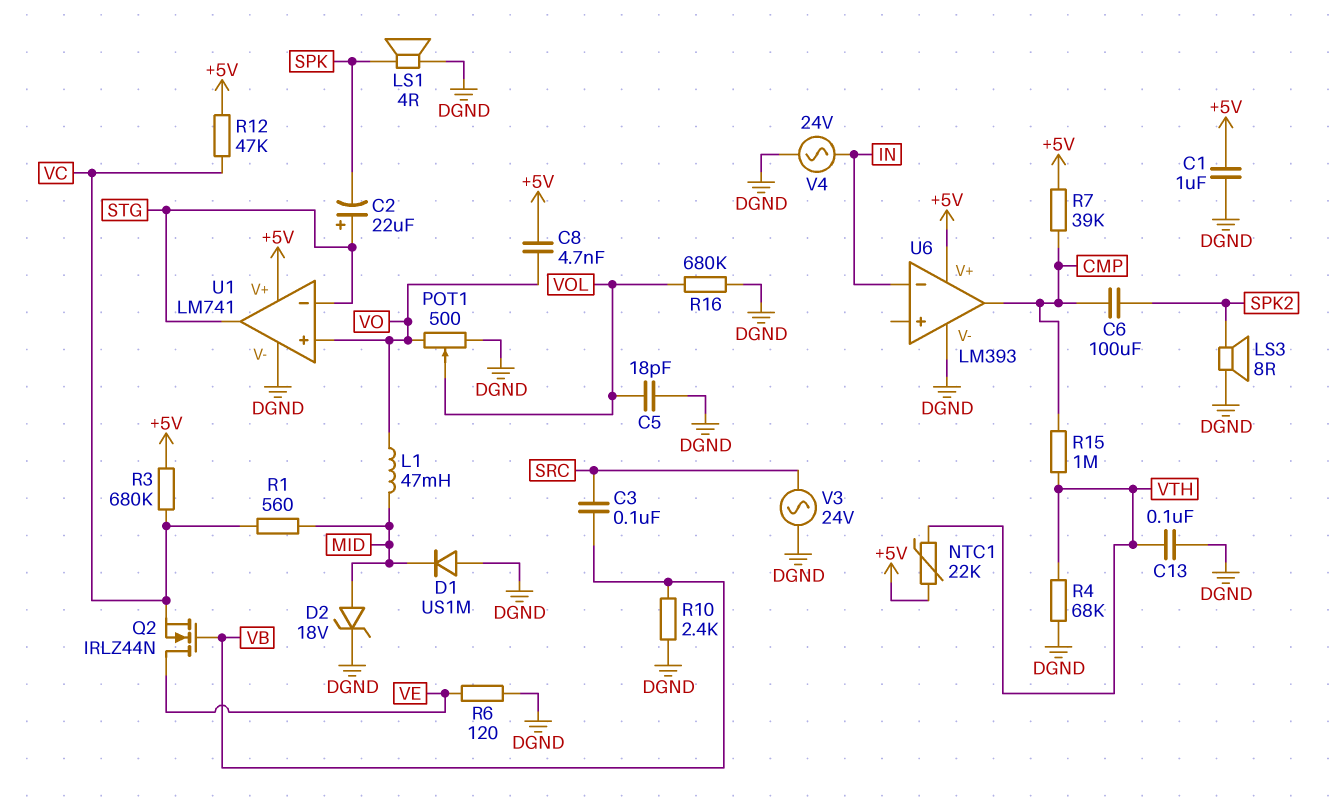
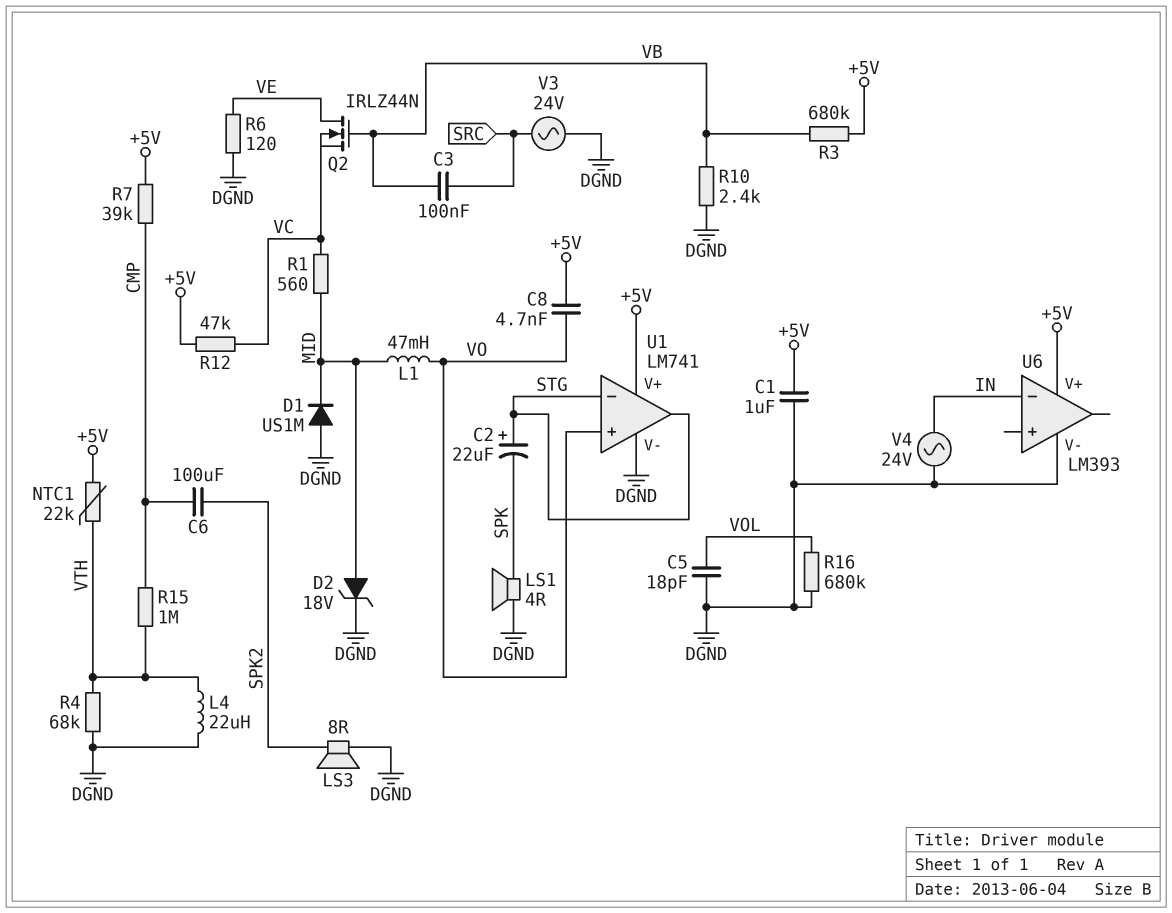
C13: 100nF (DGND, VTH) -> none
L4: none -> 22uH (DGND, VTH)
POT1: 500 (DGND, VO, wiper VOL) -> none
R3: 680k (+5V, VC) -> 680k (+5V, VB)
U6 pin out: CMP -> none

